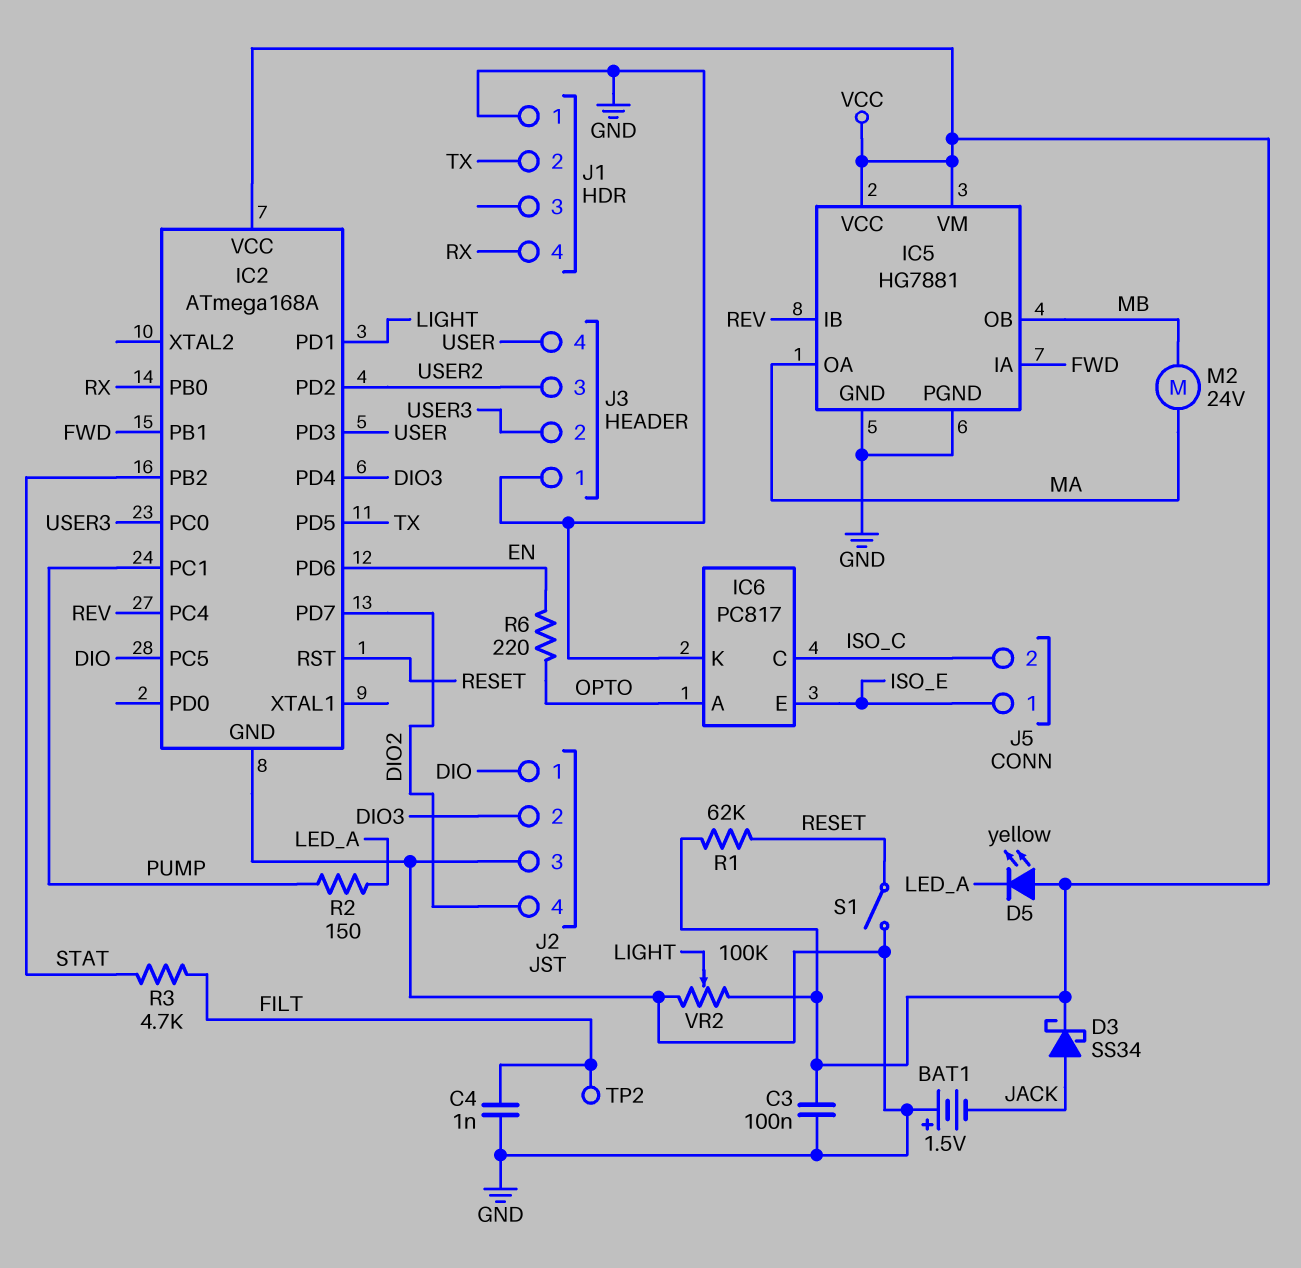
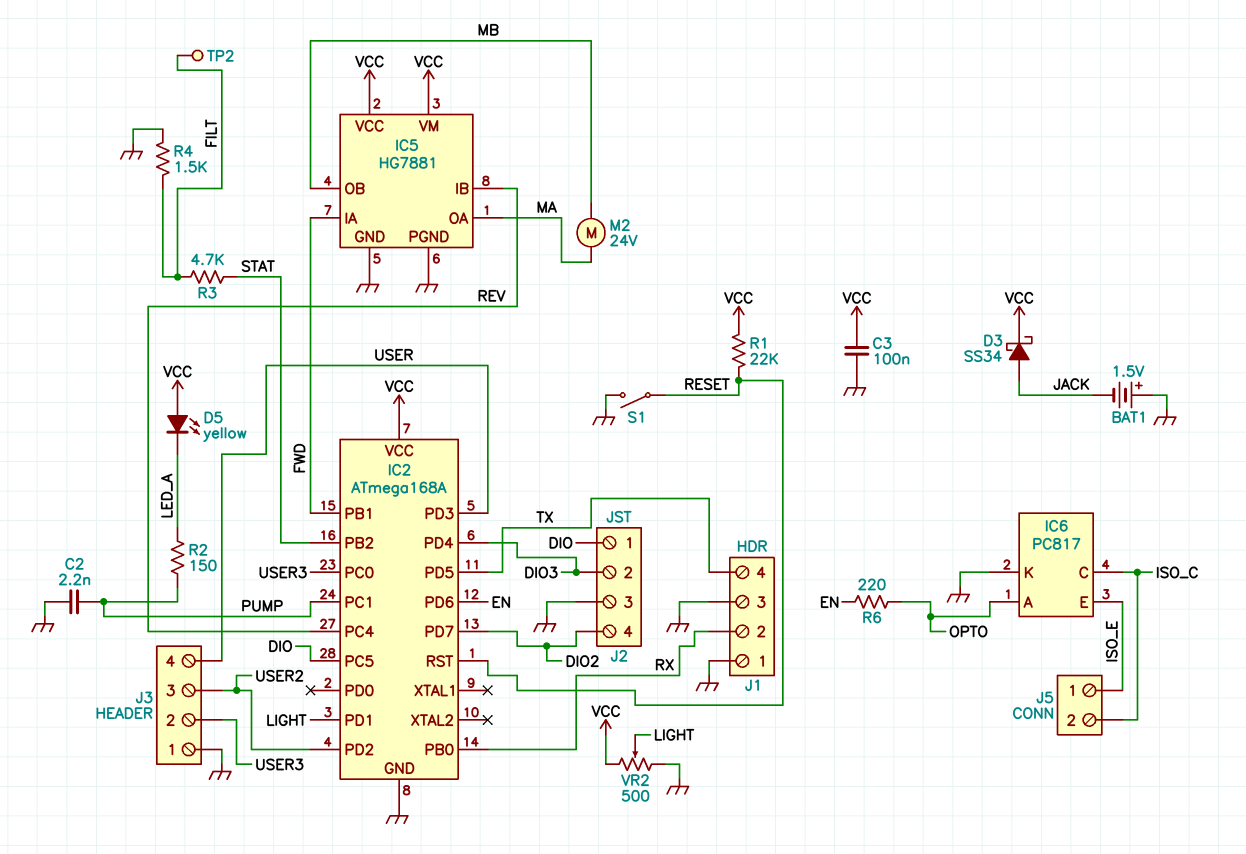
C2: none -> 2.2nF (GND, PUMP)
C4: 1nF (FILT, GND) -> none
J1 pin 2: TX -> RX
J1 pin 3: none -> GND
J1 pin 4: RX -> TX
R1: 62k (RESET, VCC) -> 22k (RESET, VCC)
R4: none -> 1.5k (FILT, GND)
VR2: 100k (GND, VCC, wiper LIGHT) -> 500 (GND, VCC, wiper LIGHT)

